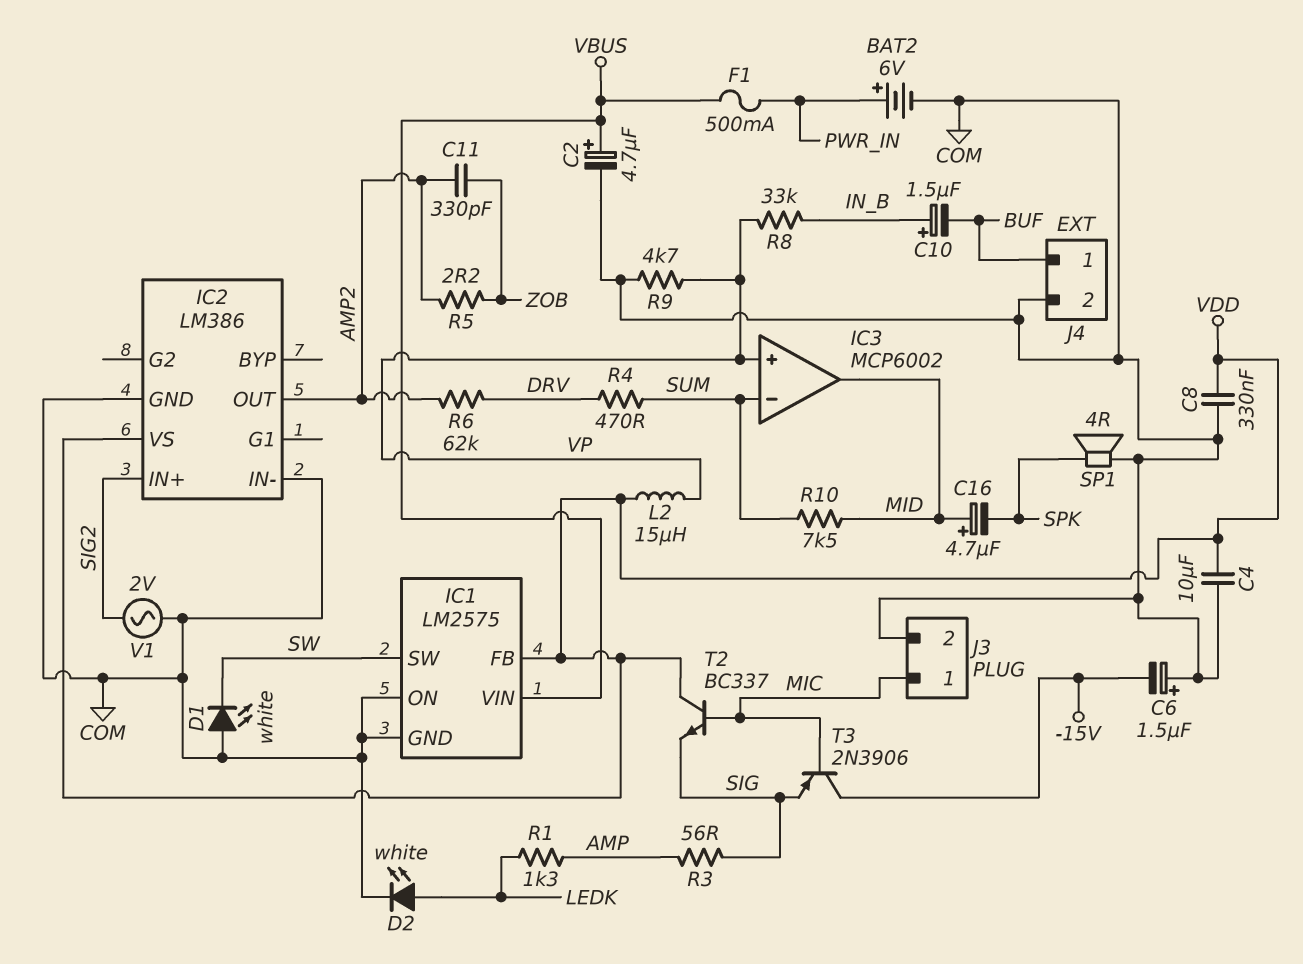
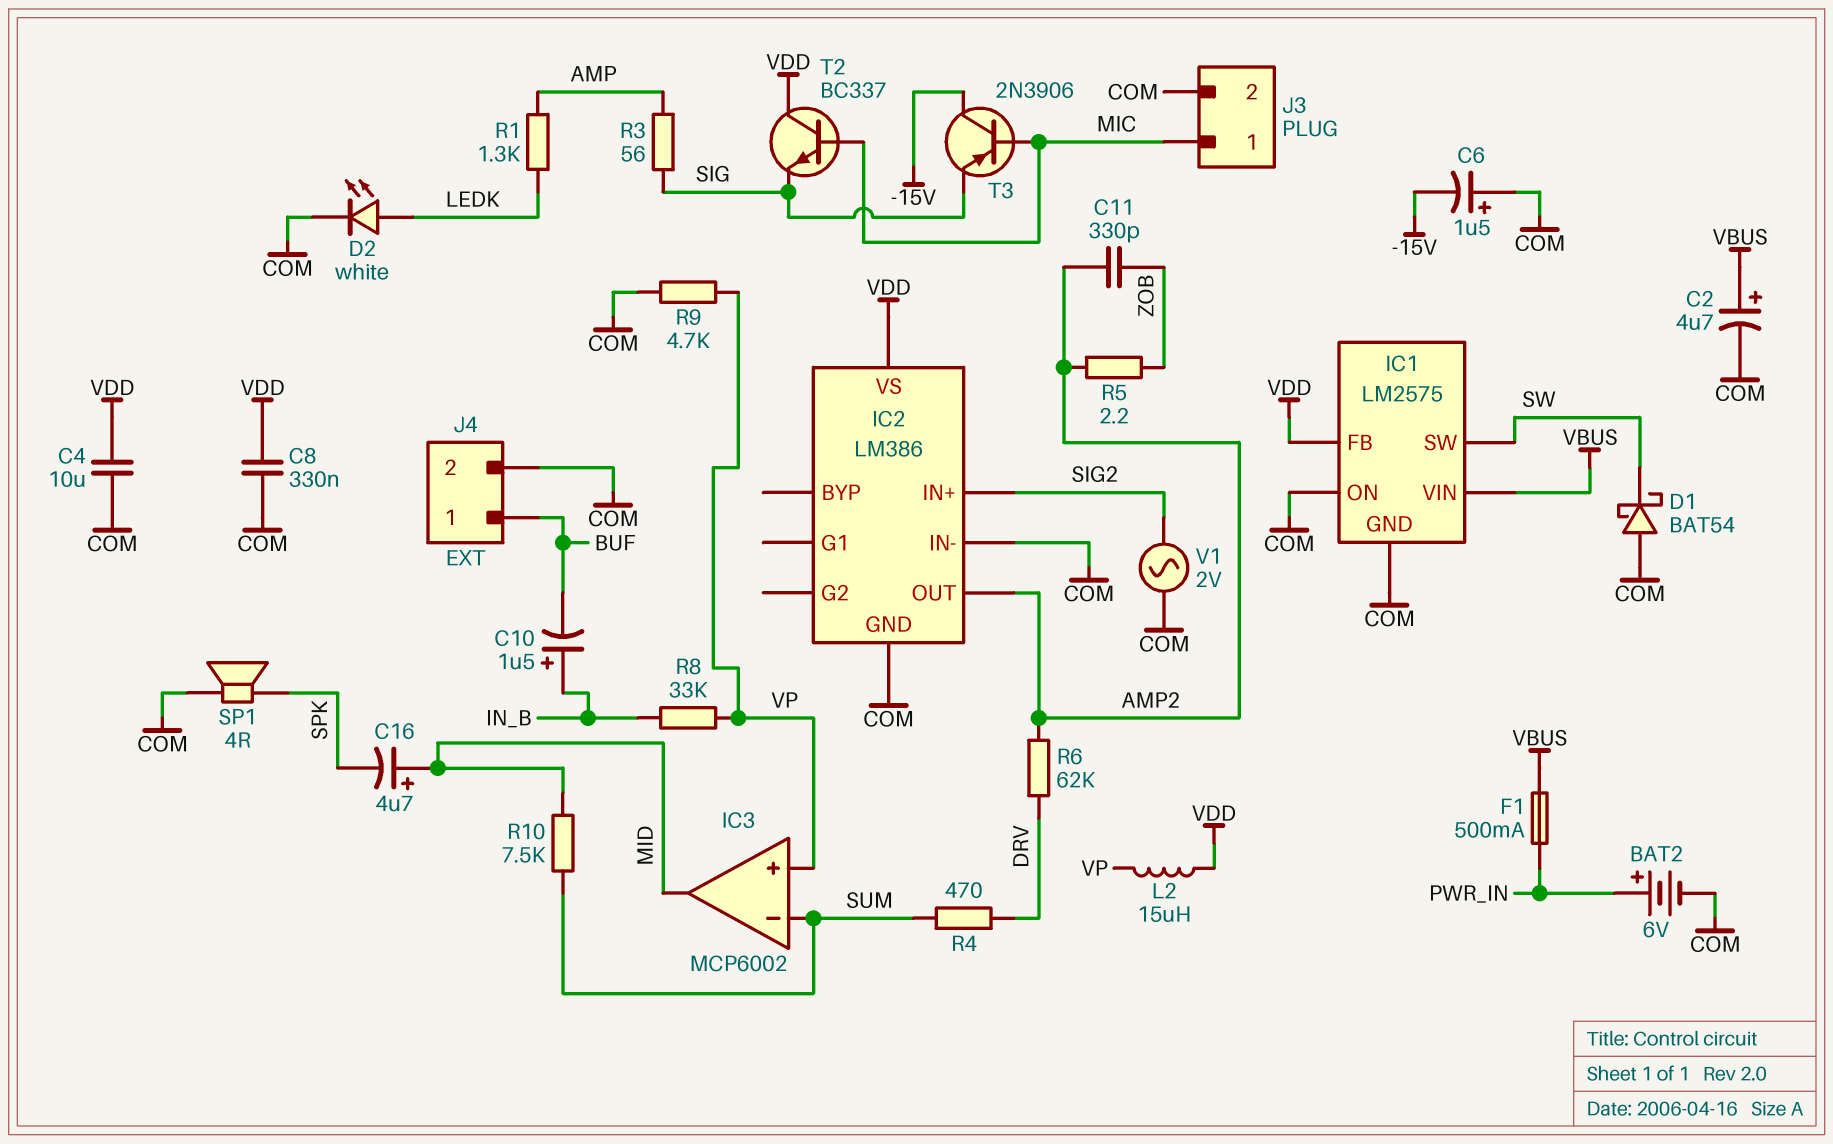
D1: LED white (A COM, K SW) -> schottky BAT54 (A COM, K SW)

